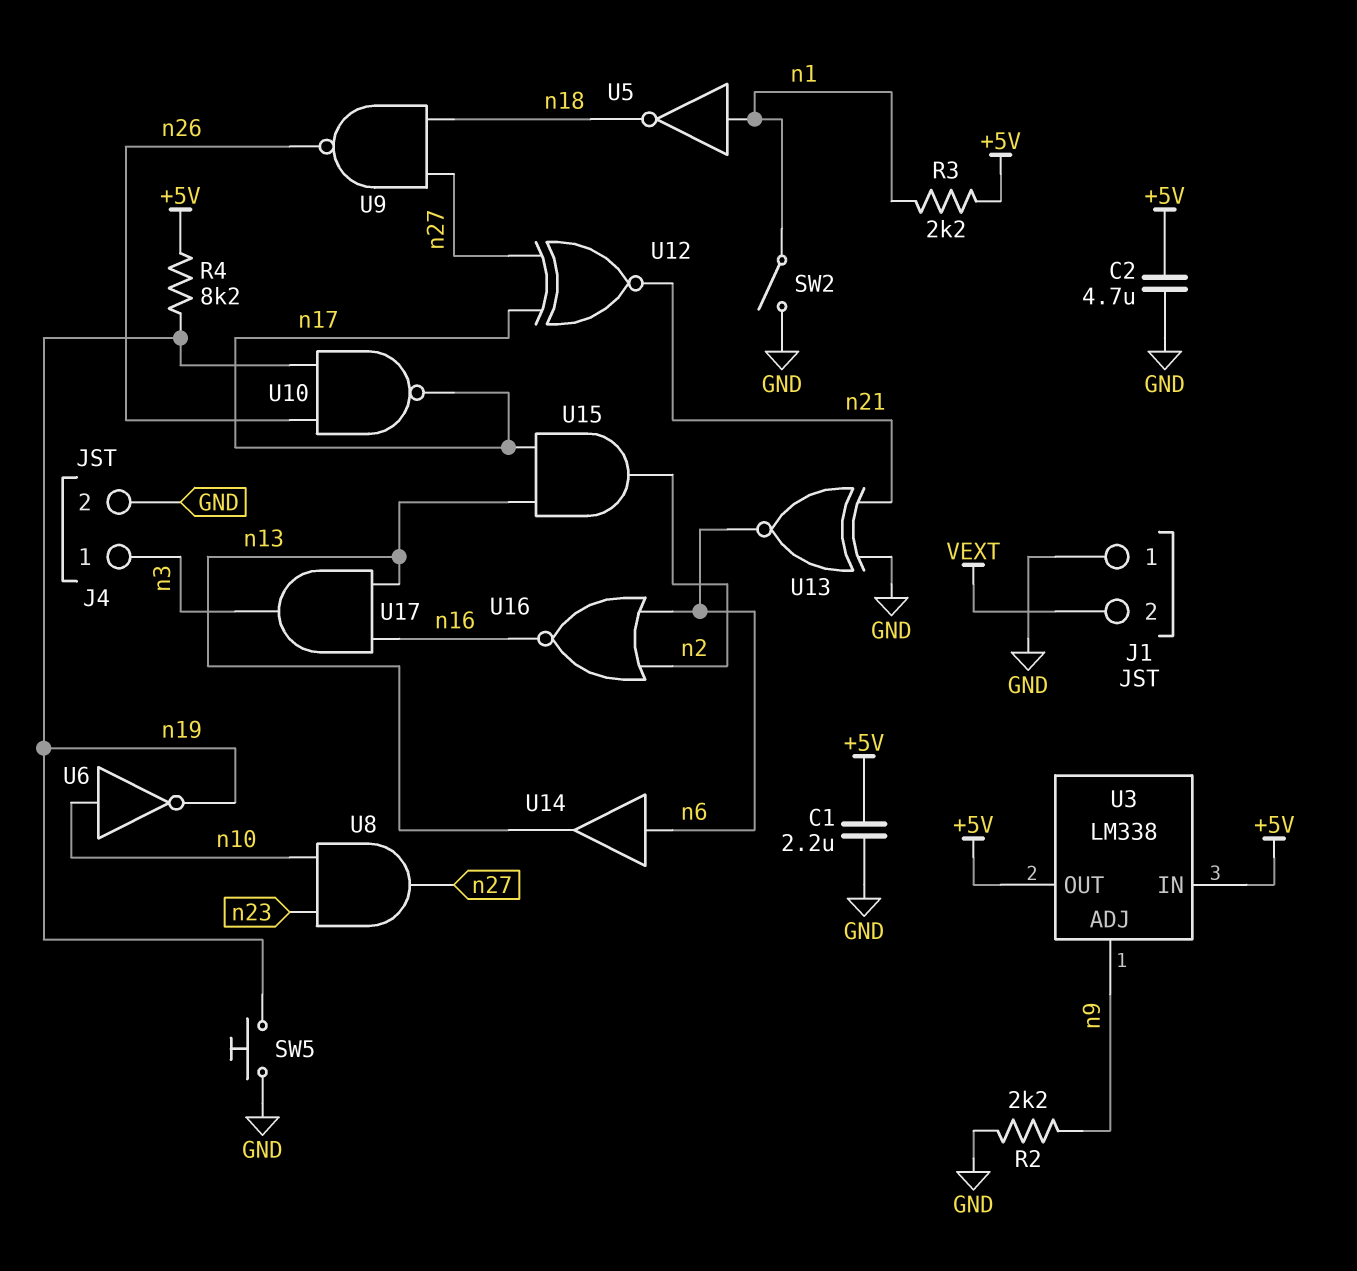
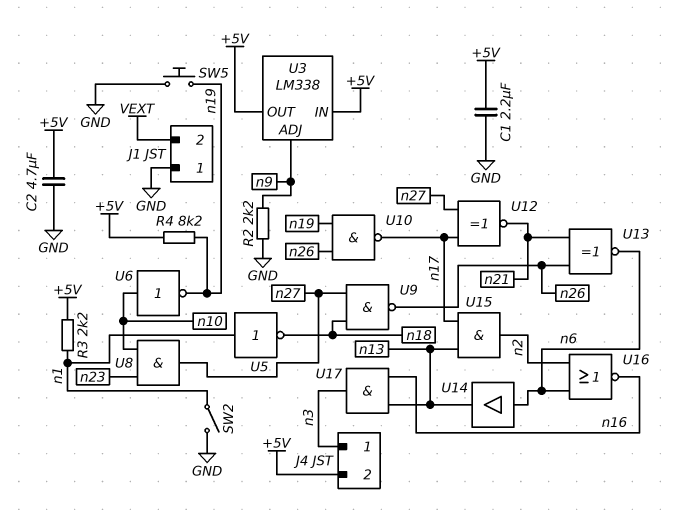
J4 pin 2: GND -> +5V
U13: XNOR (in GND, in n21, out n6) -> XNOR (in n21, in n26, out n6)

